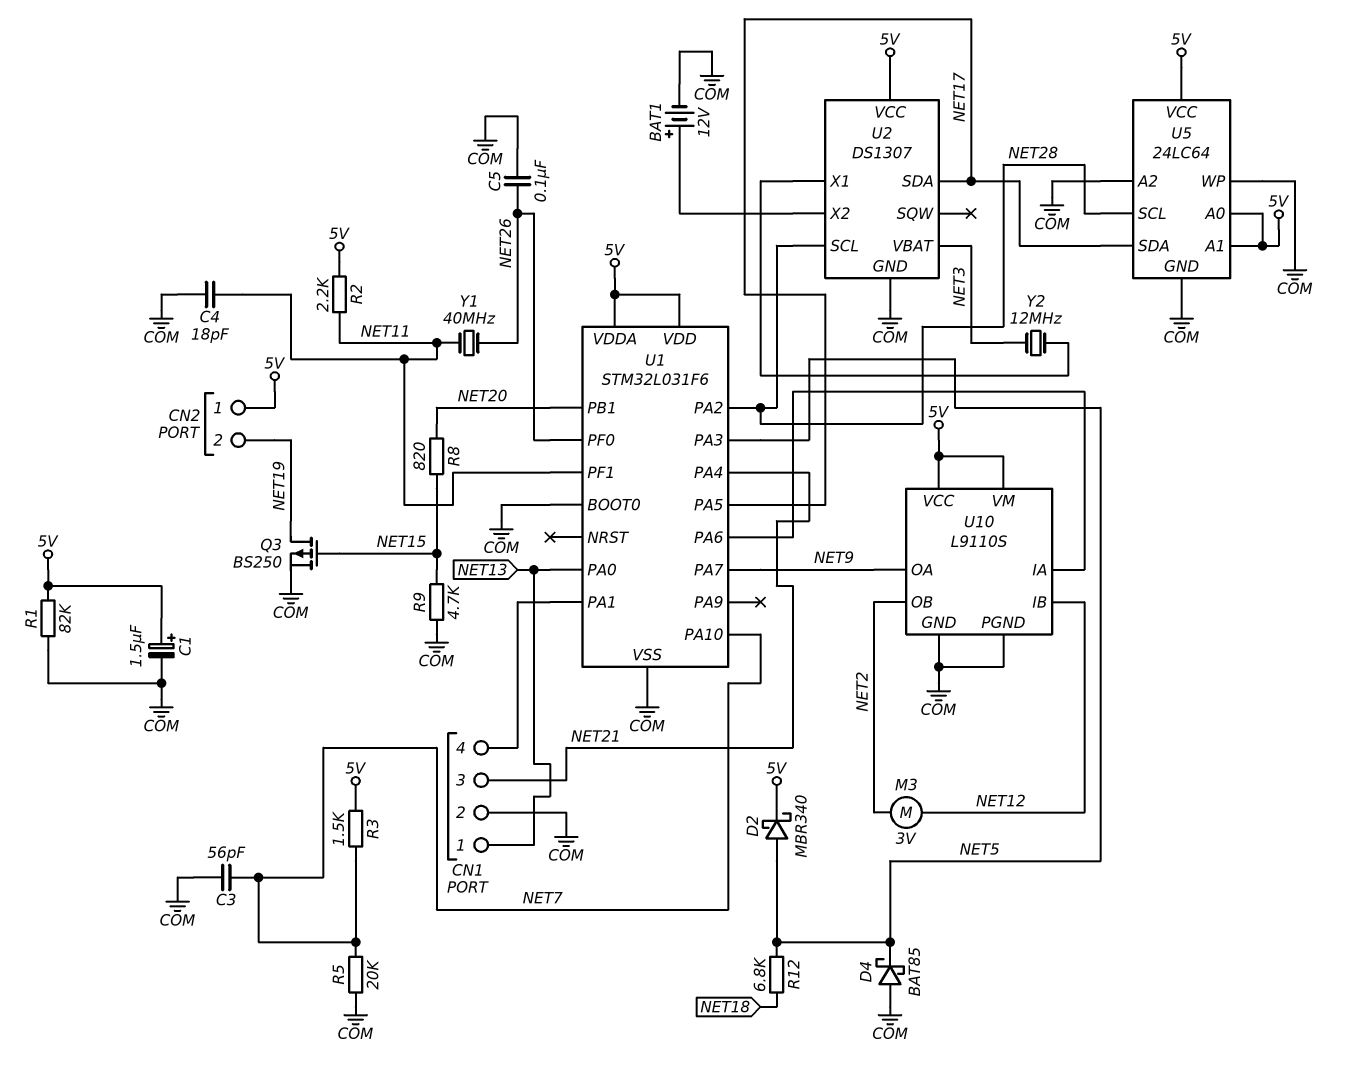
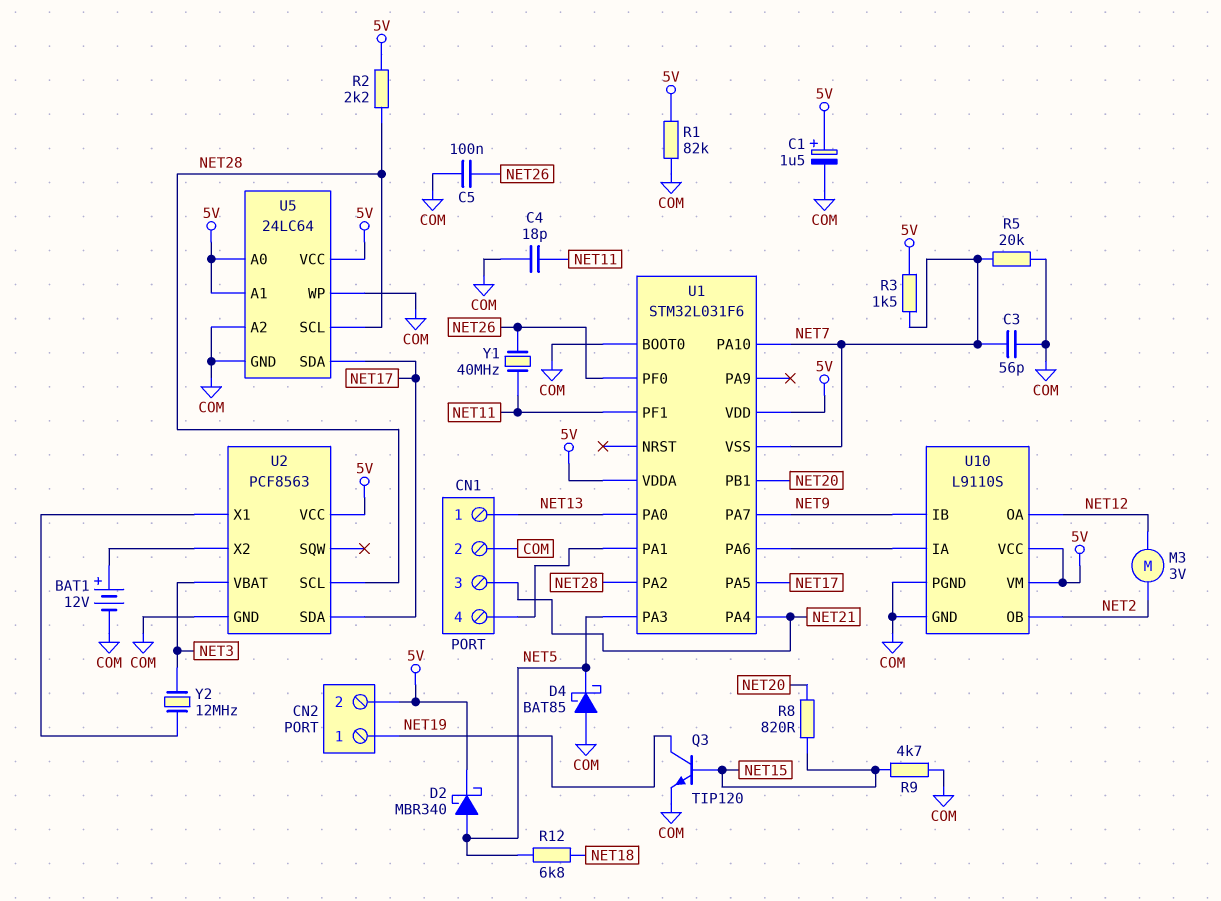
CN2 pin 1: 5V -> NET19
CN2 pin 2: NET19 -> 5V
Q3: PMOS BS250 (G NET15, D NET19, S COM) -> NPN TIP120 (B NET15, C NET19, E COM)
R2: 2.2k (5V, NET11) -> 2.2k (5V, NET28)
U1 pin VSS: COM -> NET7
U2: DS1307 -> PCF8563
U10 pin IB: NET12 -> NET9
U10 pin OA: NET9 -> NET12

